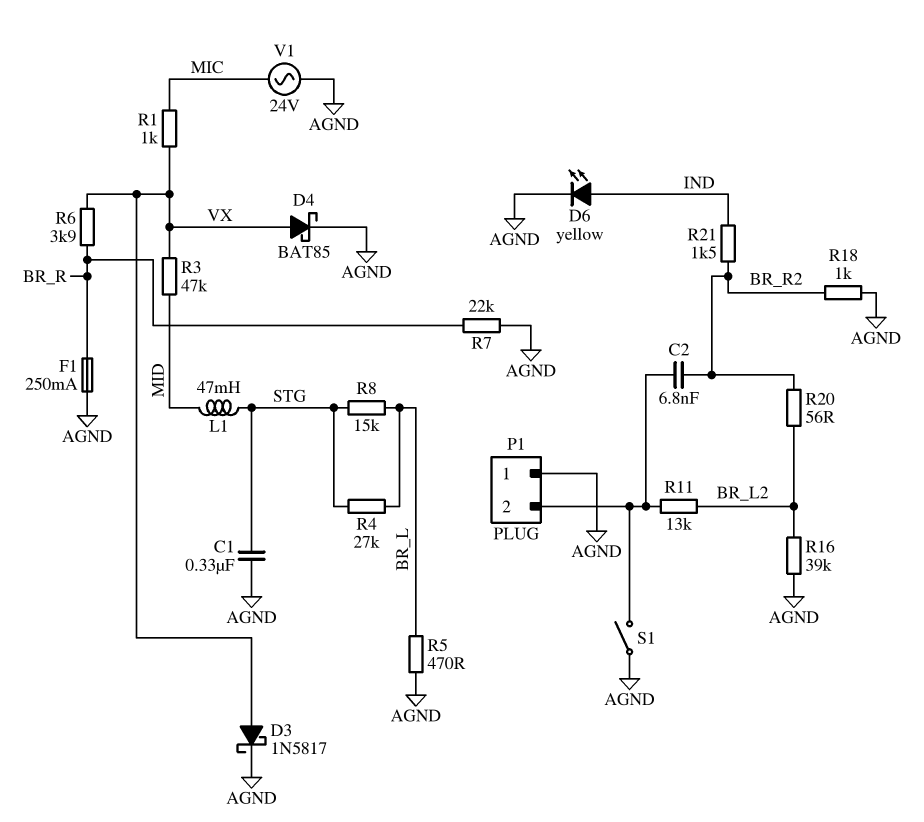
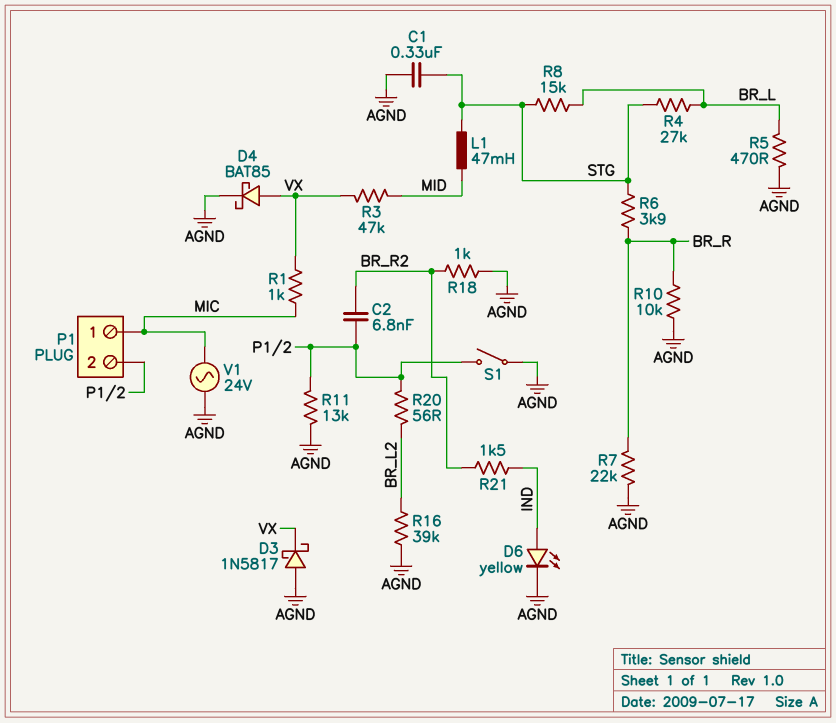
D3: schottky 1N5817 (A VX, K AGND) -> schottky 1N5817 (A AGND, K VX)
F1: 250mA (AGND, BR_R) -> none
P1 pin 1: AGND -> MIC
R6: 3.9k (BR_R, VX) -> 3.9k (BR_R, STG)
R10: none -> 10k (AGND, BR_R)
R11: 13k (BR_L2, P1/2) -> 13k (AGND, P1/2)
R20: 56 (BR_L2, BR_R2) -> 56 (BR_L2, P1/2)

